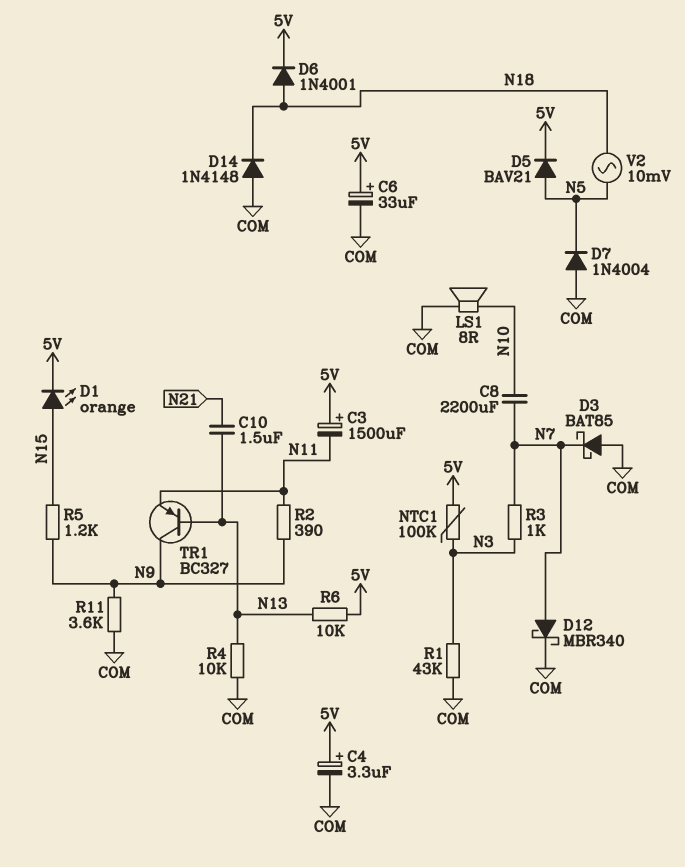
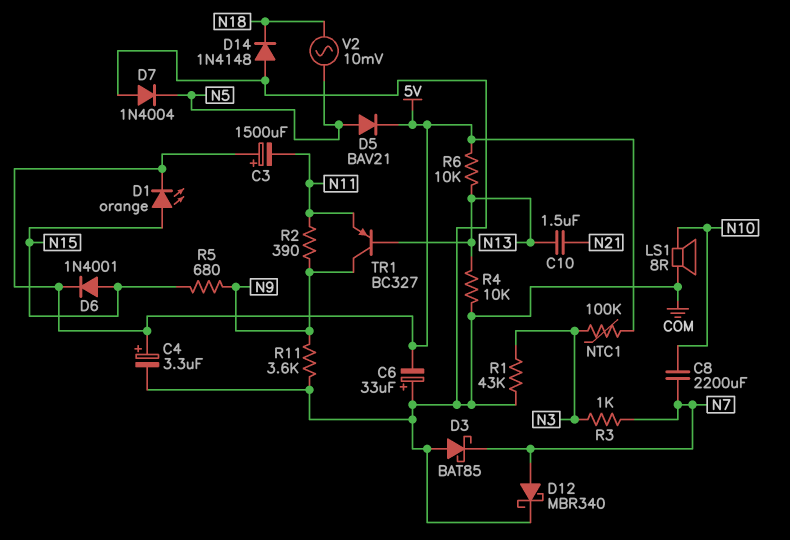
C6: 33uF (plus 5V, minus COM) -> 33uF (plus COM, minus 5V)
D6: diode 1N4001 (A N18, K 5V) -> diode 1N4001 (A N15, K 5V)
R5: 1.2k (N9, N15) -> 680 (N9, N15)

